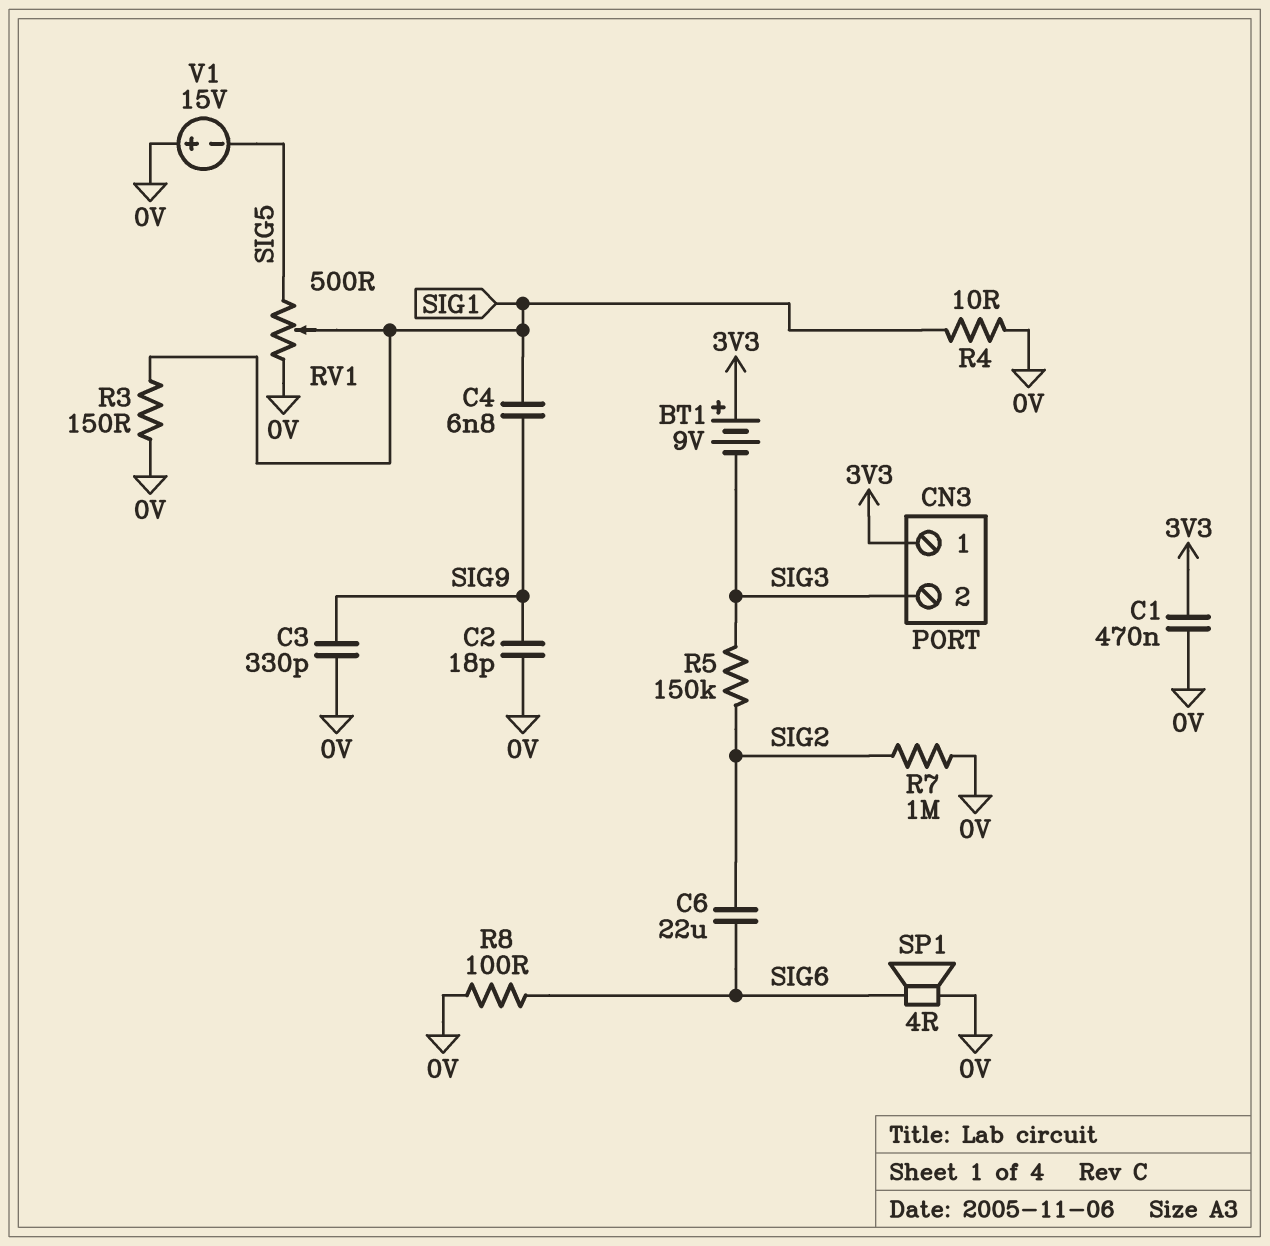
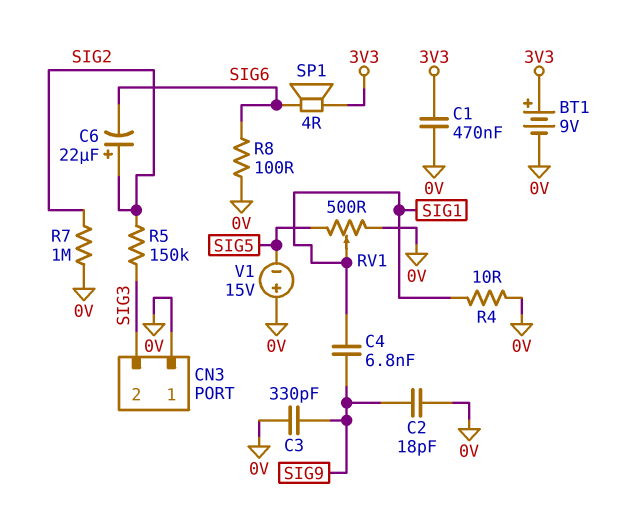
BT1: 9V (plus 3V3, minus SIG3) -> 9V (plus 3V3, minus 0V)
C6: 22uF (SIG2, SIG6) -> 22uF (plus SIG2, minus SIG6)
CN3 pin 1: 3V3 -> 0V
R3: 150 (0V, SIG1) -> none
SP1: speaker 4R (0V, SIG6) -> speaker 4R (3V3, SIG6)

